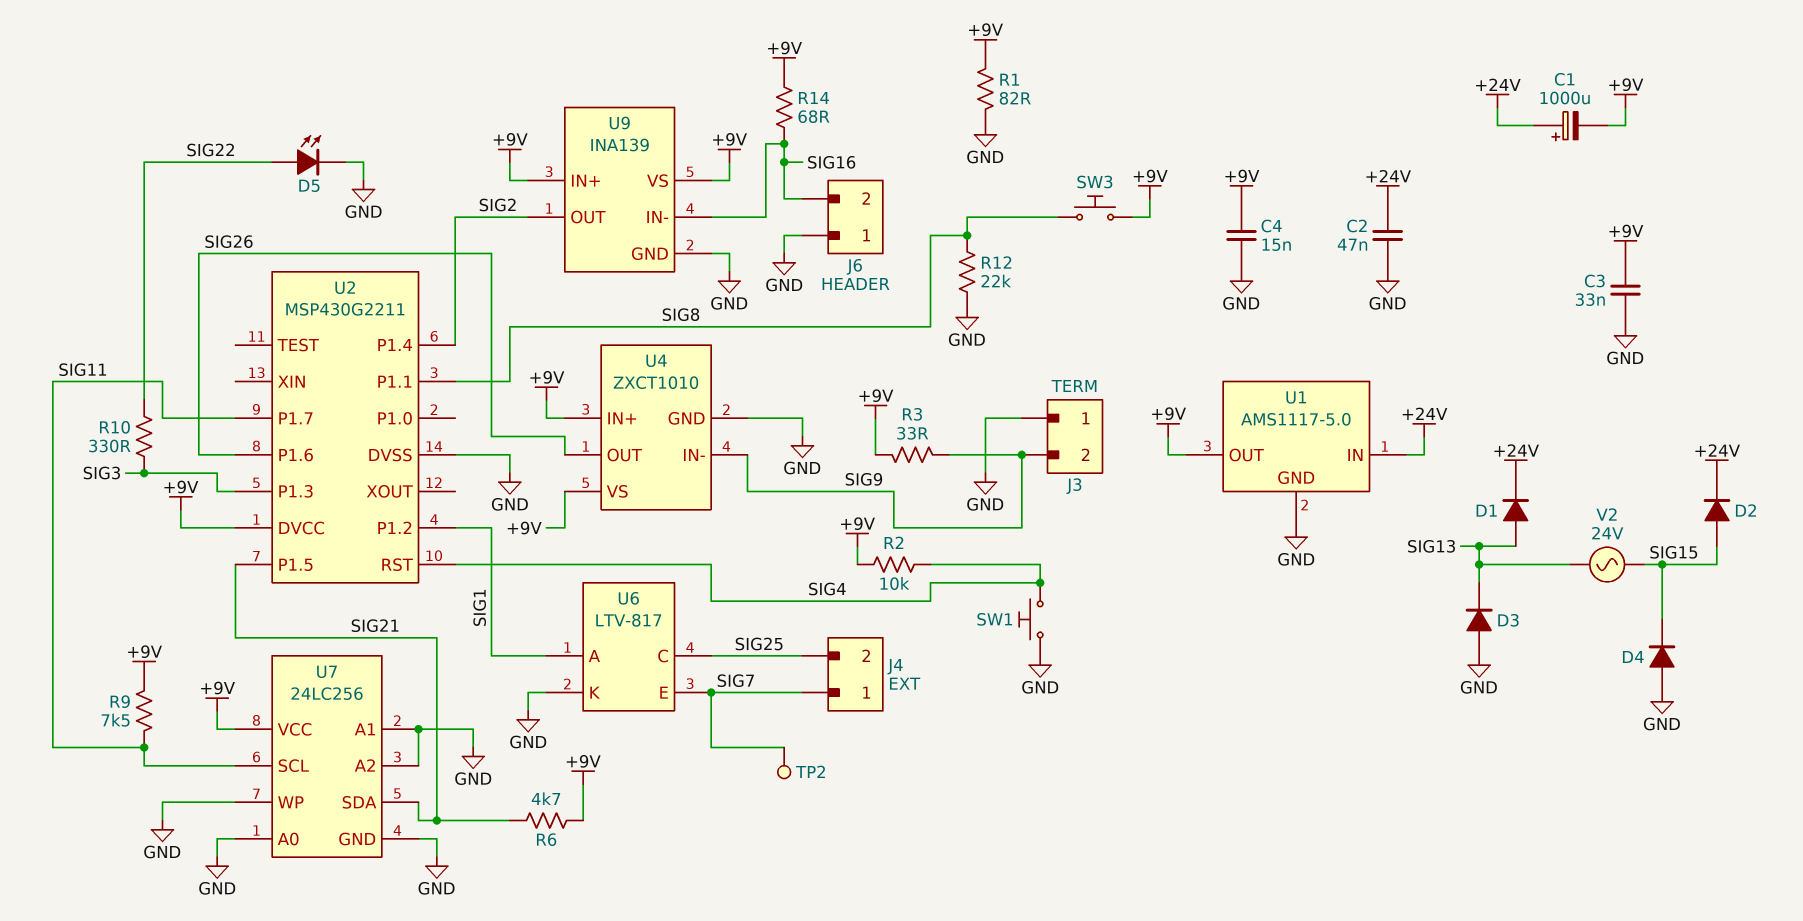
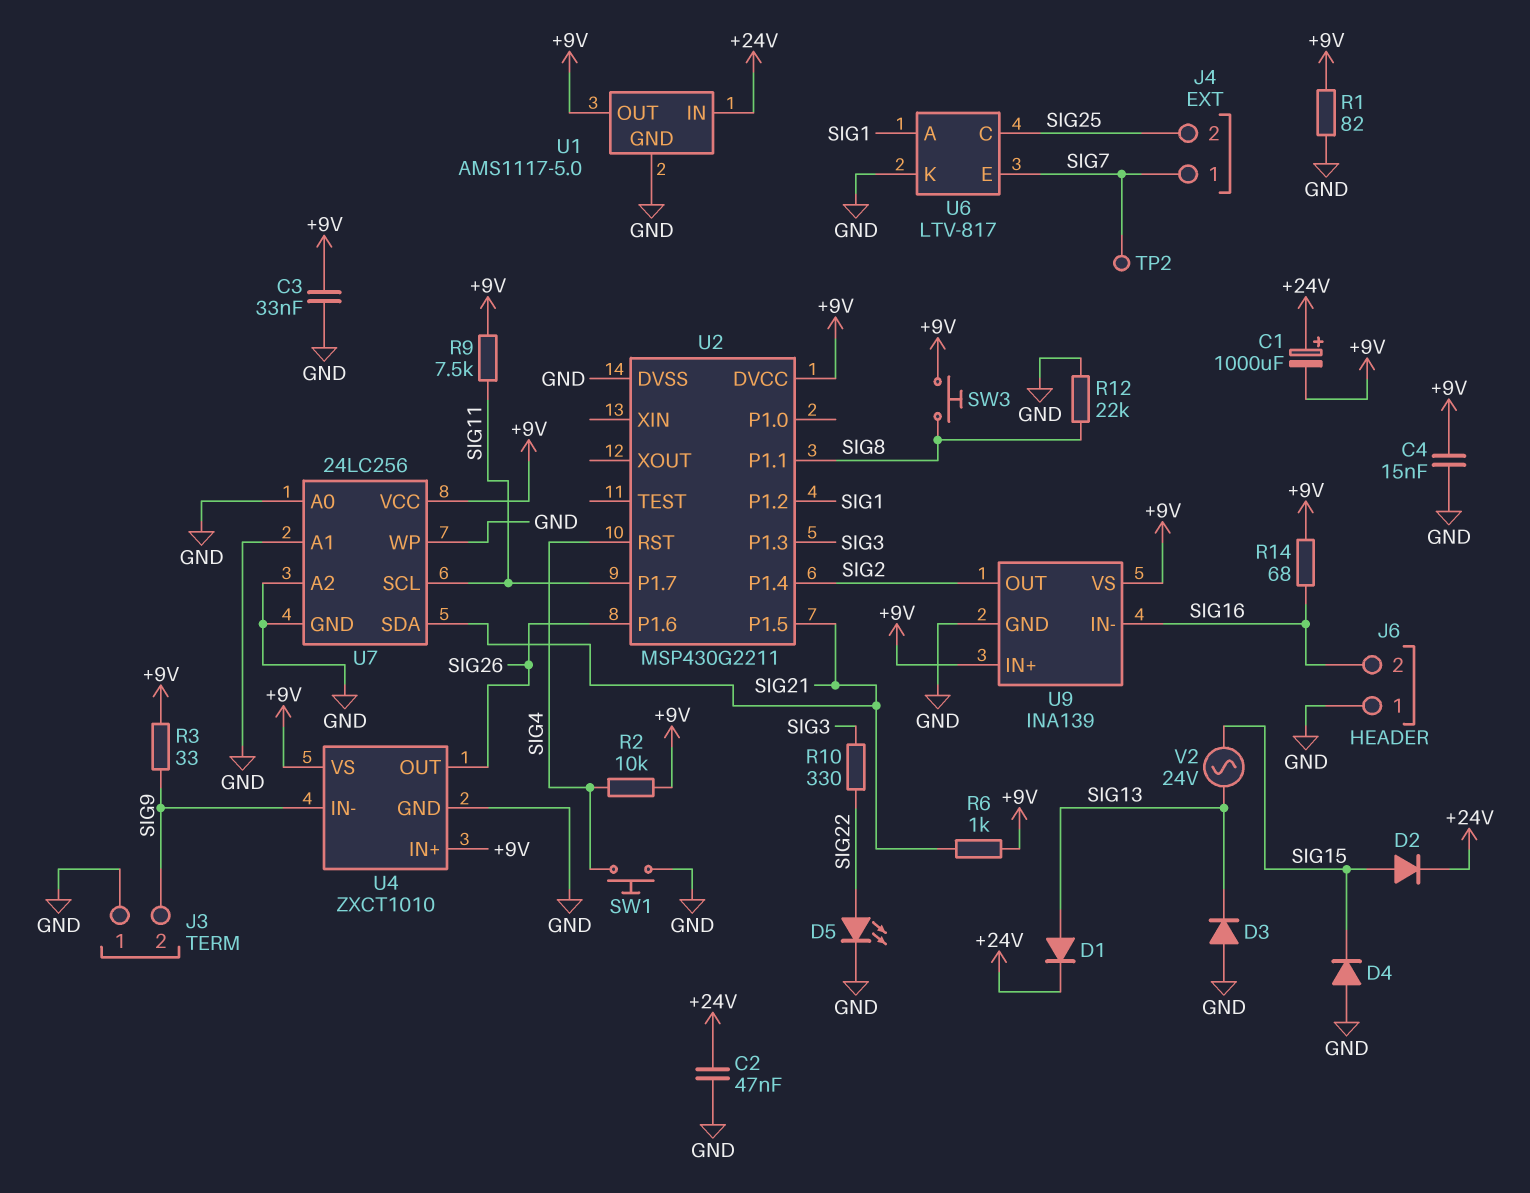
R6: 4.7k (+9V, SIG21) -> 1k (+9V, SIG21)

